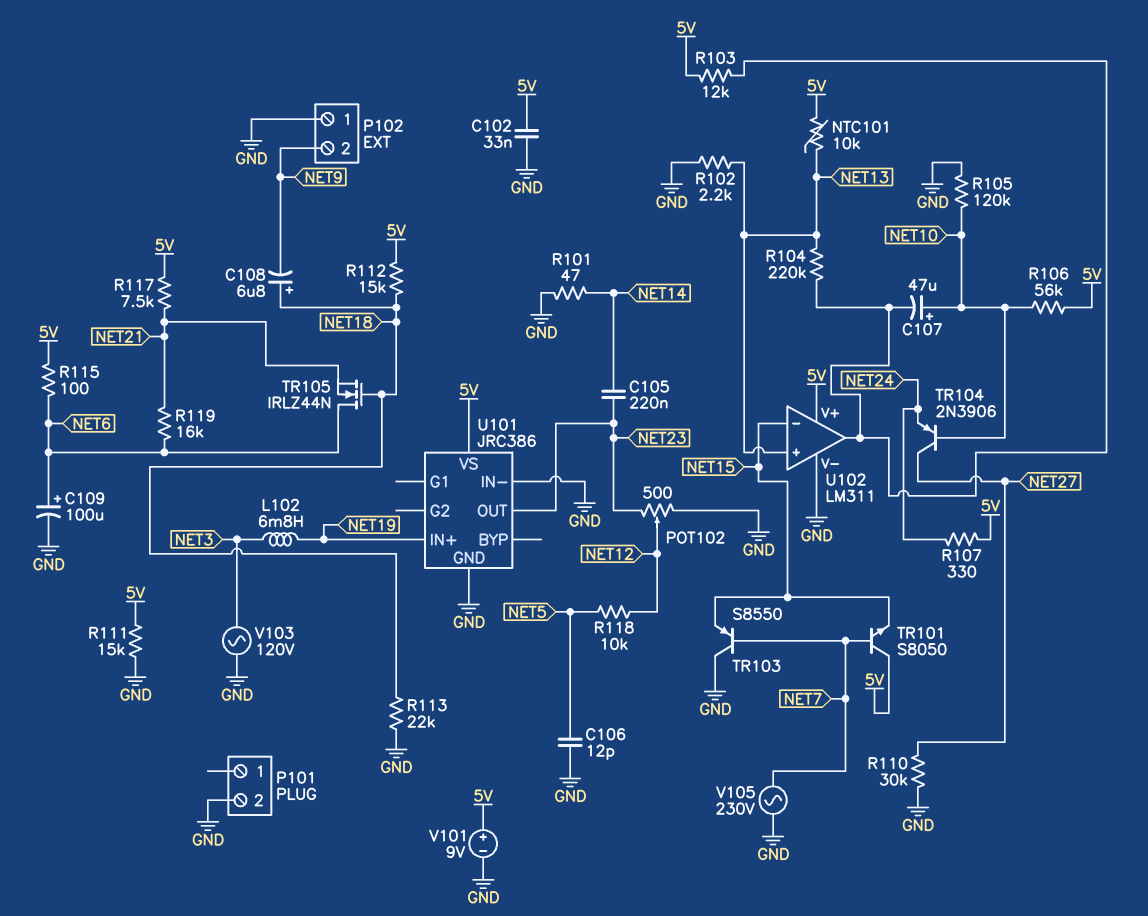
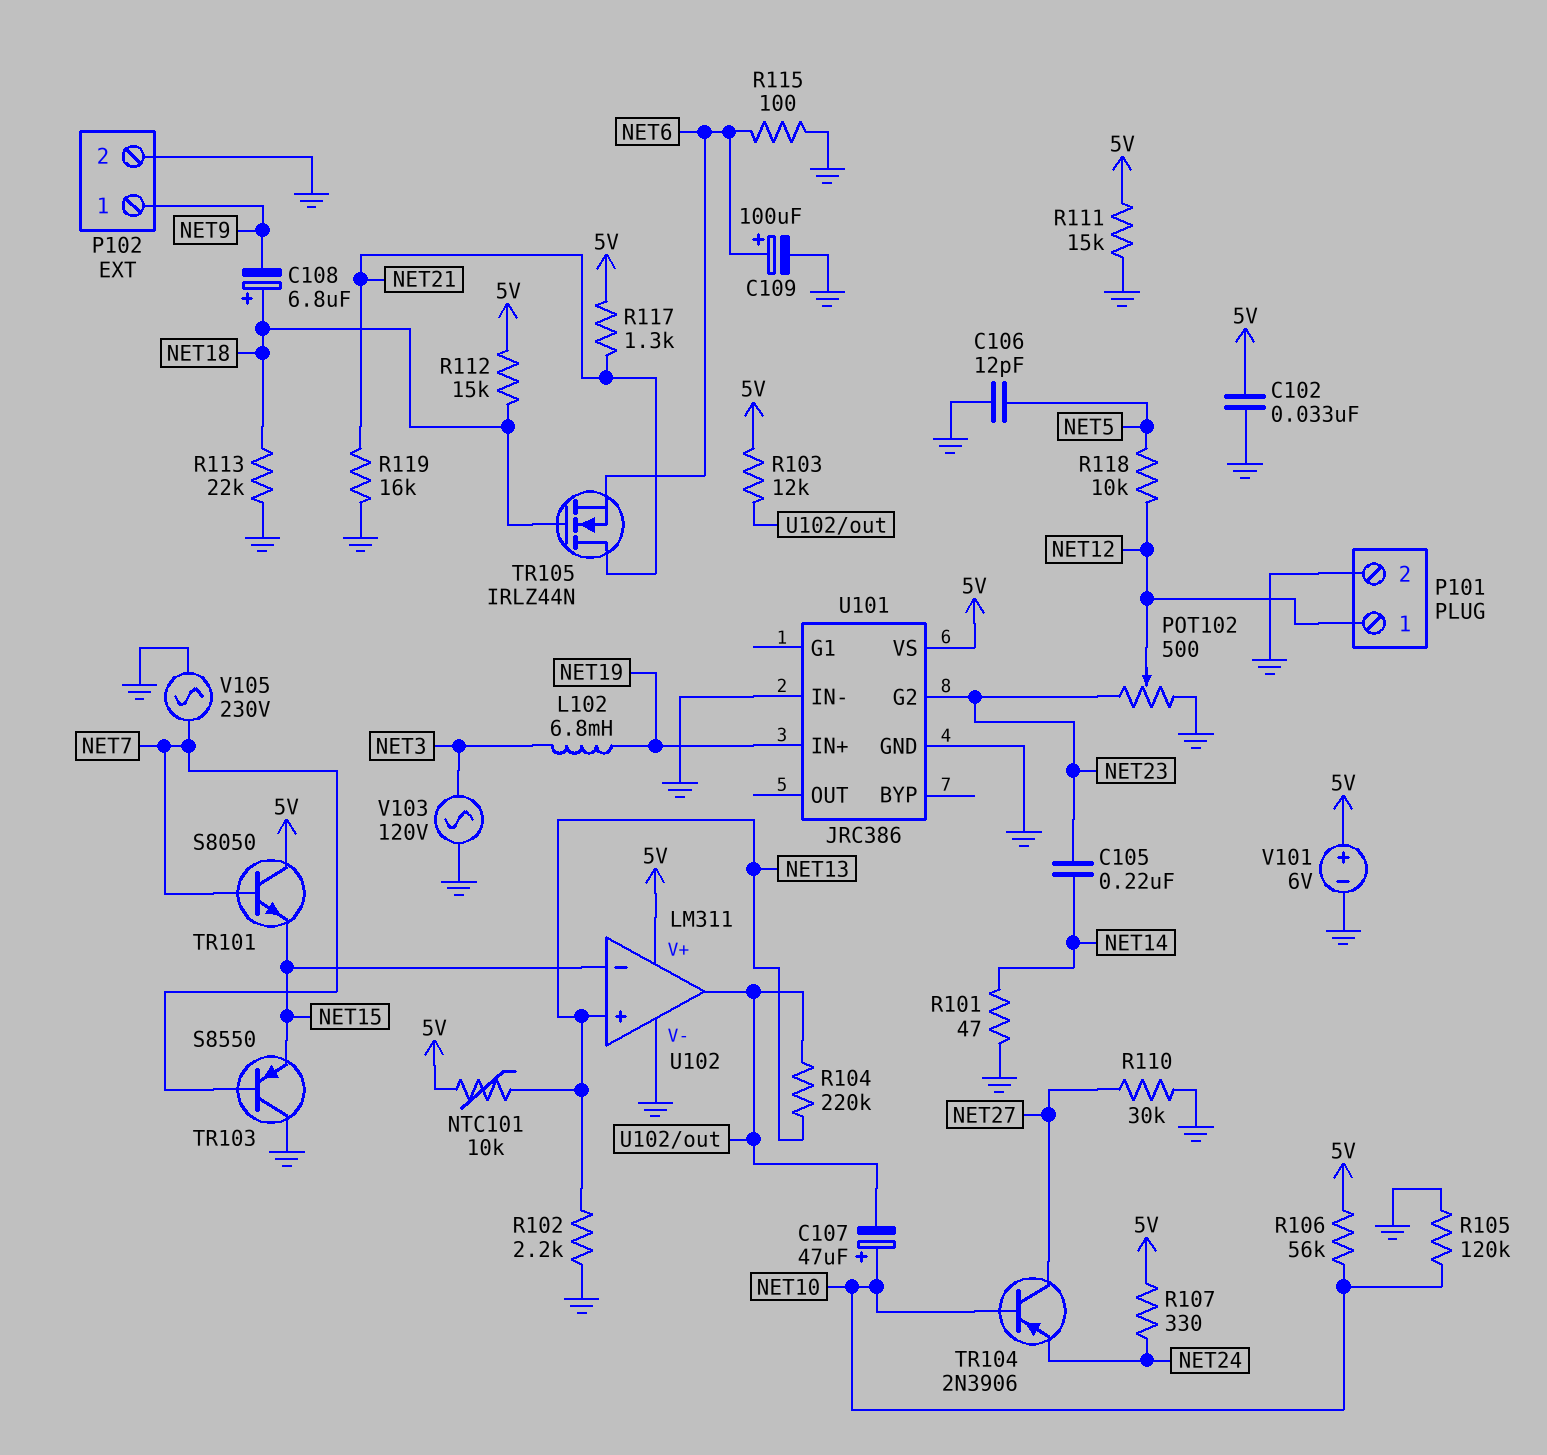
P101 pin 1: none -> NET12
P102 pin 1: GND -> NET9
P102 pin 2: NET9 -> GND
R115: 100 (5V, NET6) -> 100 (GND, NET6)
R117: 7.5k (5V, NET21) -> 1.3k (5V, NET21)
R119: 16k (NET6, NET21) -> 16k (GND, NET21)
TR105: NMOS IRLZ44N (G NET18, D NET6, S NET21) -> NMOS IRLZ44N (G NET18, D NET21, S NET6)
U101 pin G2: none -> NET23
U101 pin OUT: NET23 -> none
V101: 9V (plus 5V, minus GND) -> 6V (plus 5V, minus GND)

